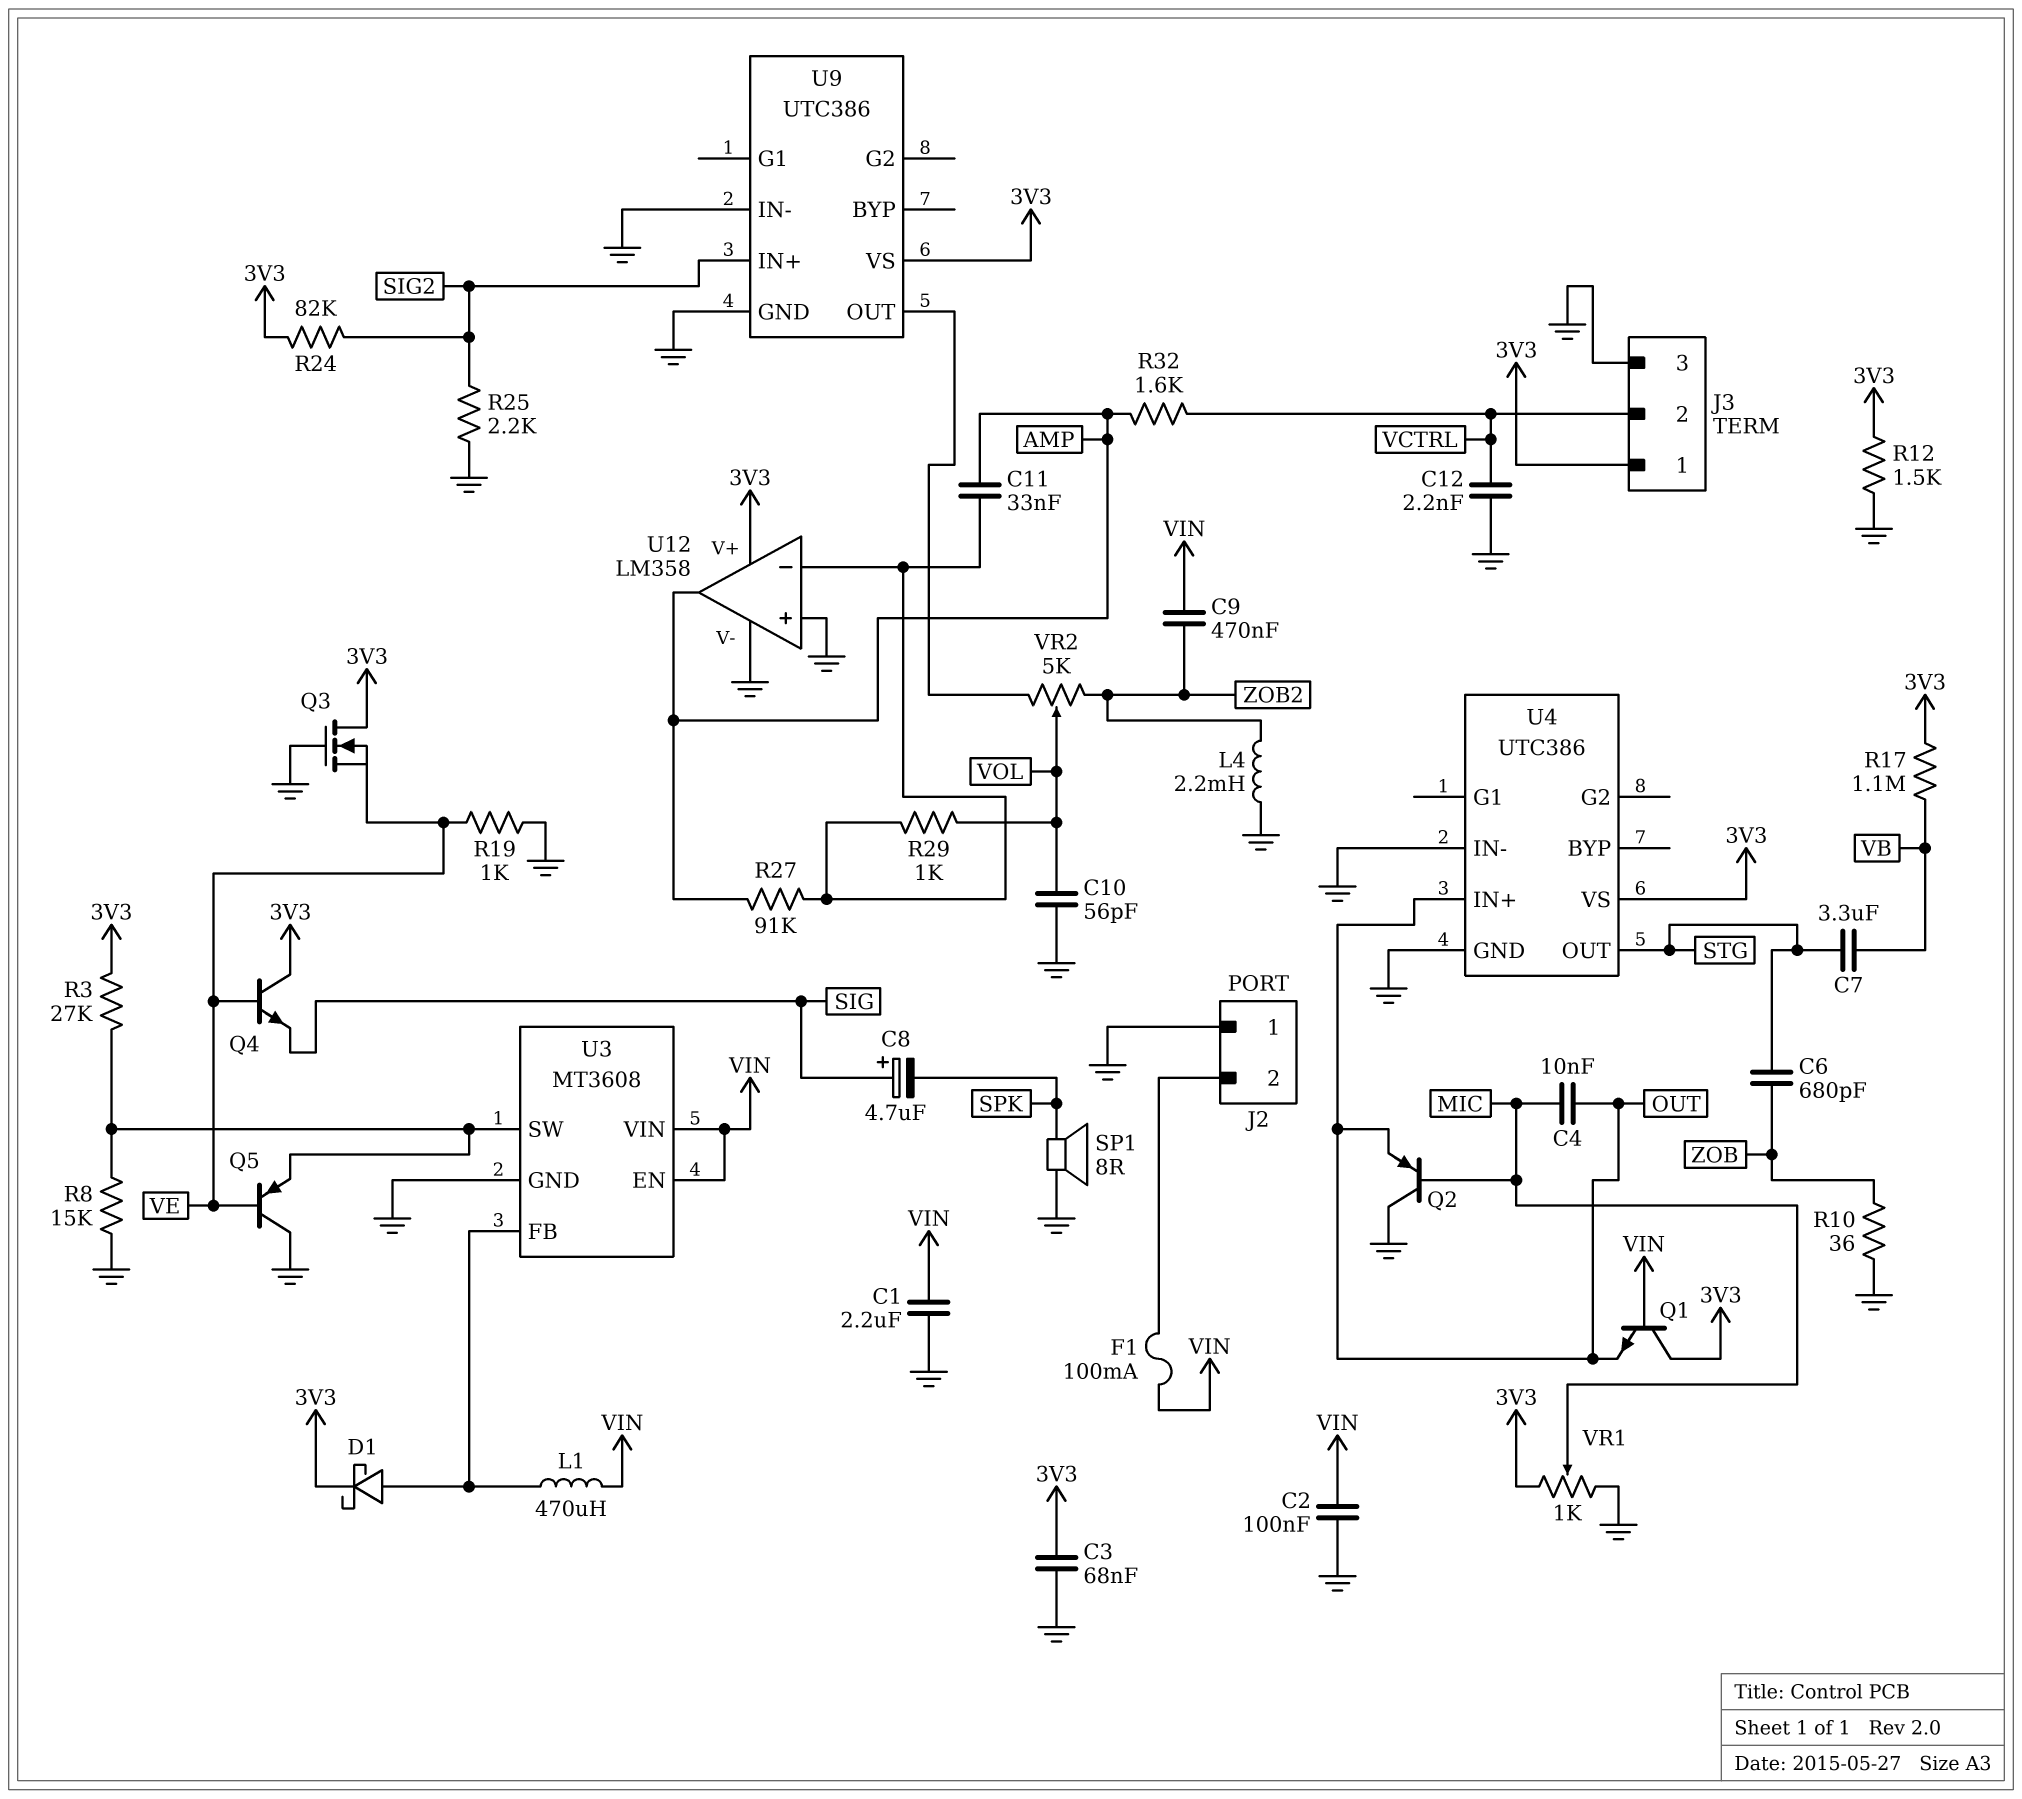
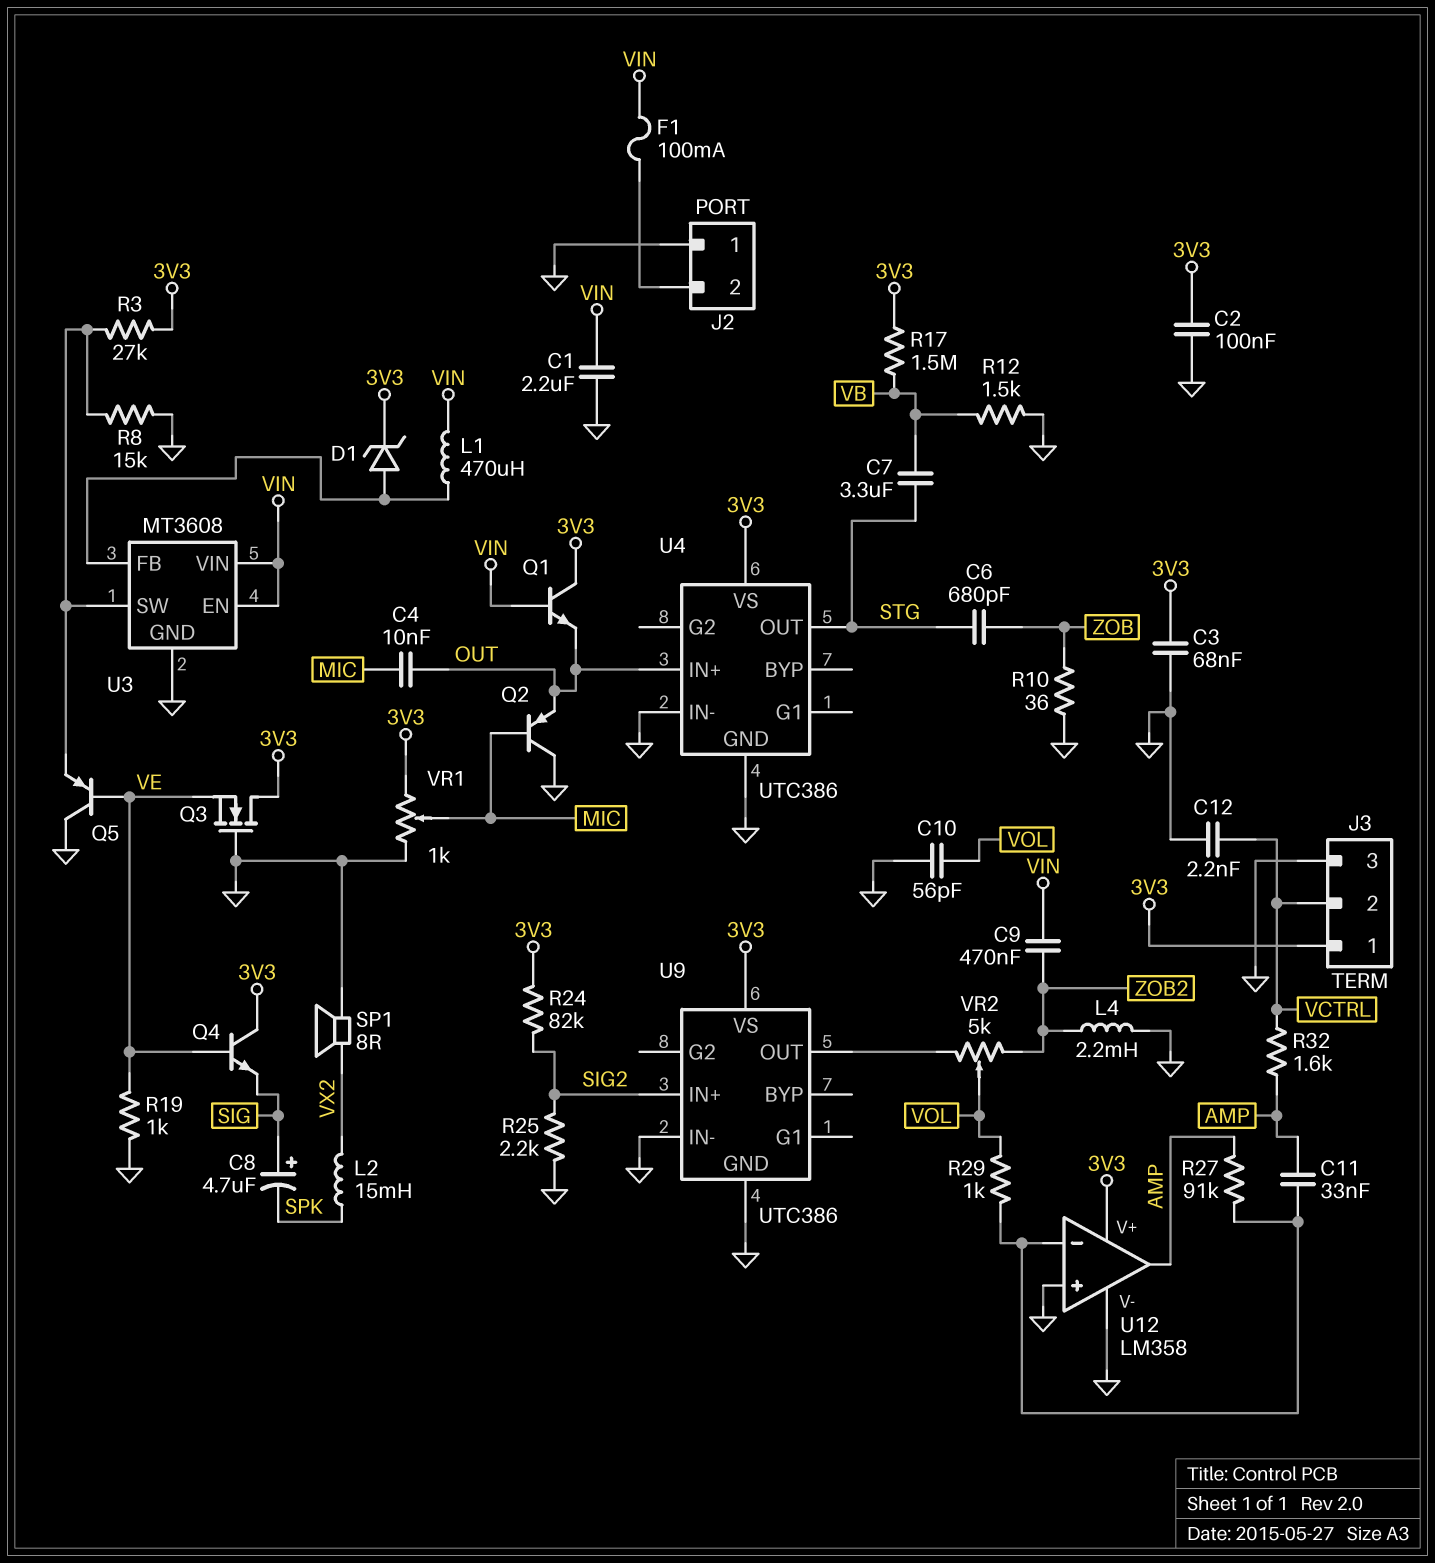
C2: 100nF (GND, VIN) -> 100nF (3V3, GND)
D1: schottky (A U3/FB, K 3V3) -> zener (A U3/FB, K 3V3)
L2: none -> 15mH (SPK, VX2)
R12: 1.5k (3V3, GND) -> 1.5k (GND, VB)
R17: 1.1M (3V3, VB) -> 1.5M (3V3, VB)
SP1: speaker 8R (GND, SPK) -> speaker 8R (GND, VX2)

